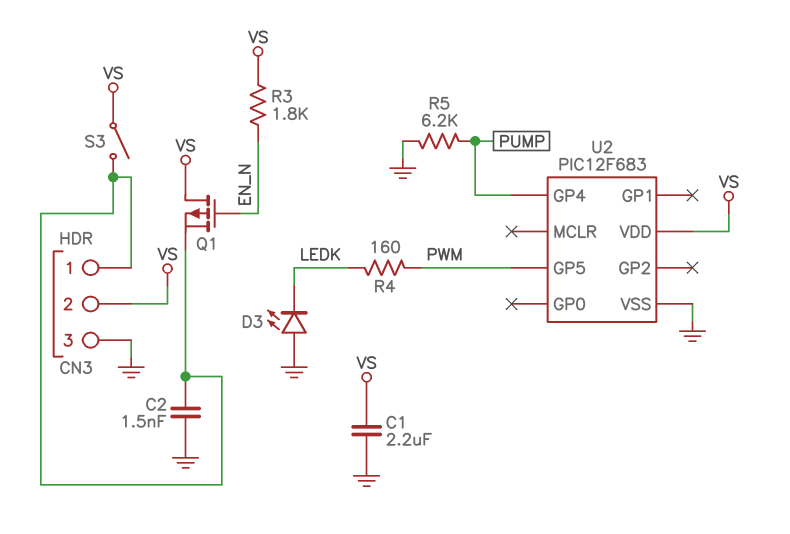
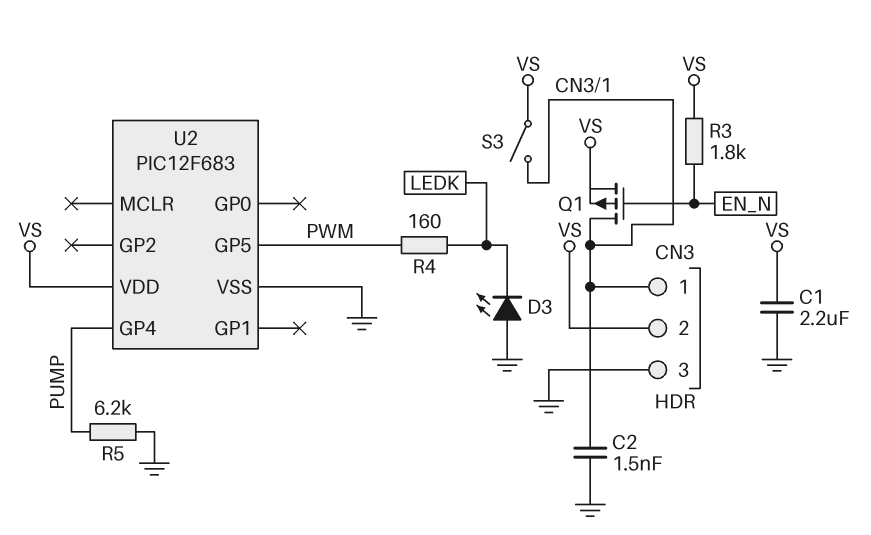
Q1: PMOS (G EN_N, D VS, S CN3/1) -> PMOS (G EN_N, D CN3/1, S VS)

